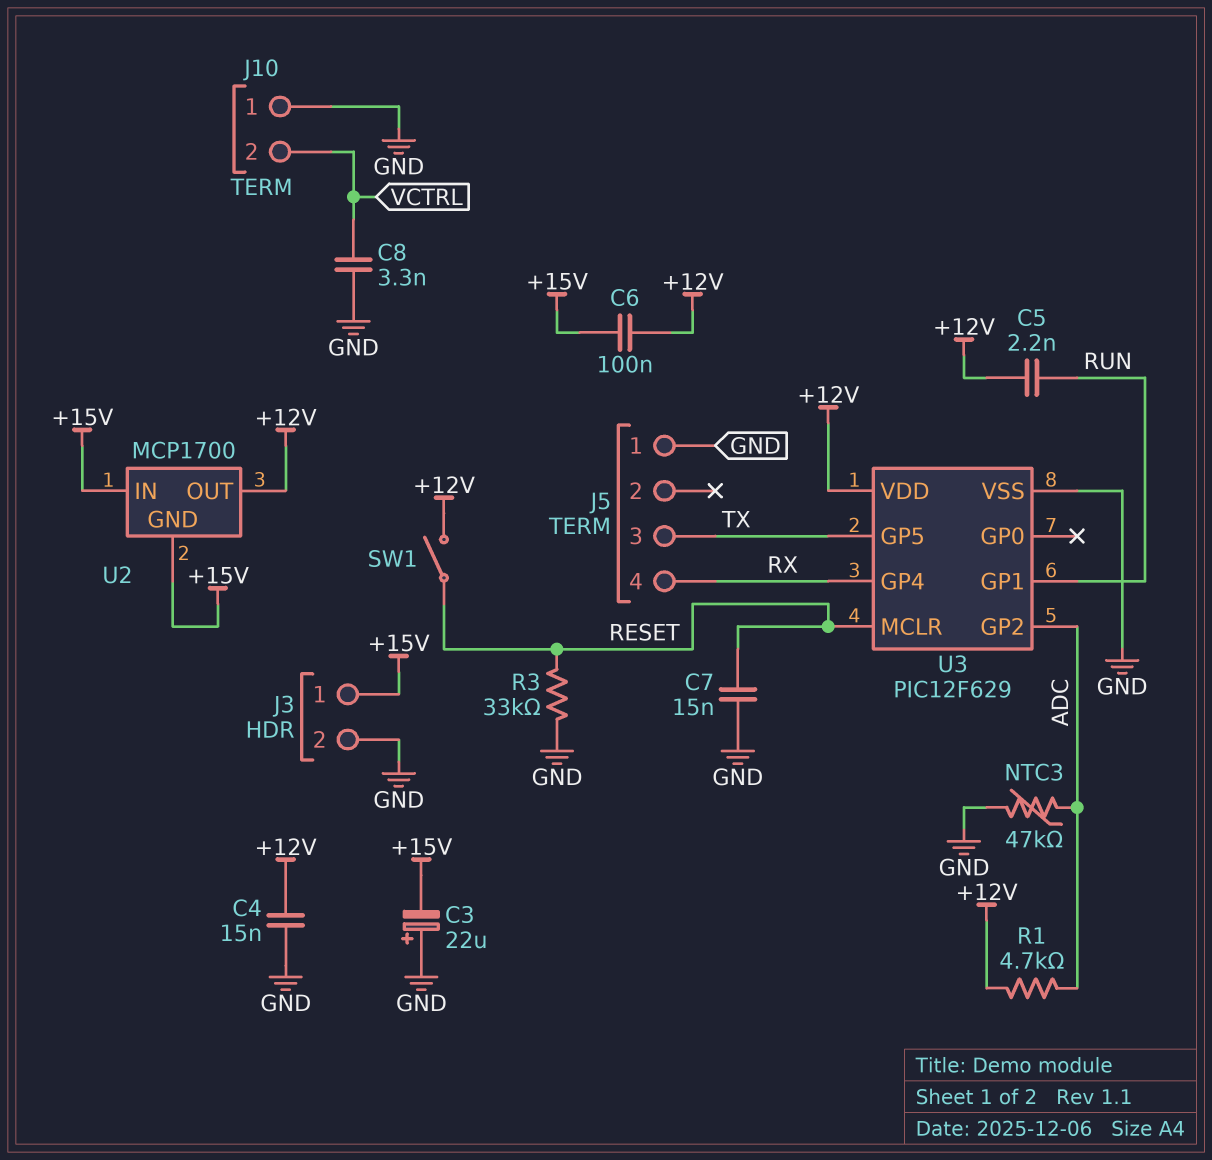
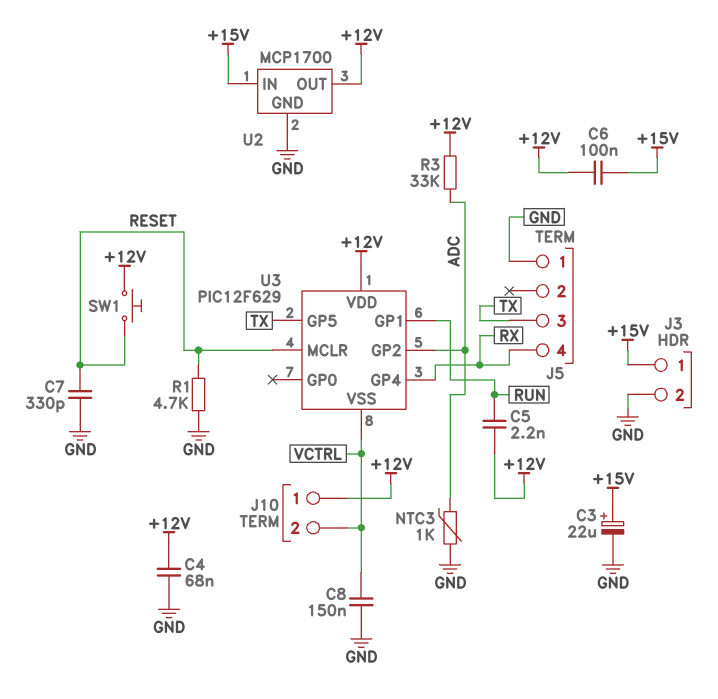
C3: 22uF (plus GND, minus +15V) -> 22uF (plus +15V, minus GND)
C4: 15nF (+12V, GND) -> 68nF (+12V, GND)
C7: 15nF (GND, RESET) -> 330pF (GND, RESET)
C8: 3.3nF (GND, VCTRL) -> 150nF (GND, VCTRL)
J10 pin 1: GND -> +12V
NTC3: 47k (ADC, GND) -> 1k (ADC, GND)
R1: 4.7k (+12V, ADC) -> 4.7k (GND, RESET)
R3: 33k (GND, RESET) -> 33k (+12V, ADC)
SW1: switch (+12V, RESET) -> button (+12V, RESET)
U2 pin GND: +15V -> GND
U3 pin VSS: GND -> VCTRL

